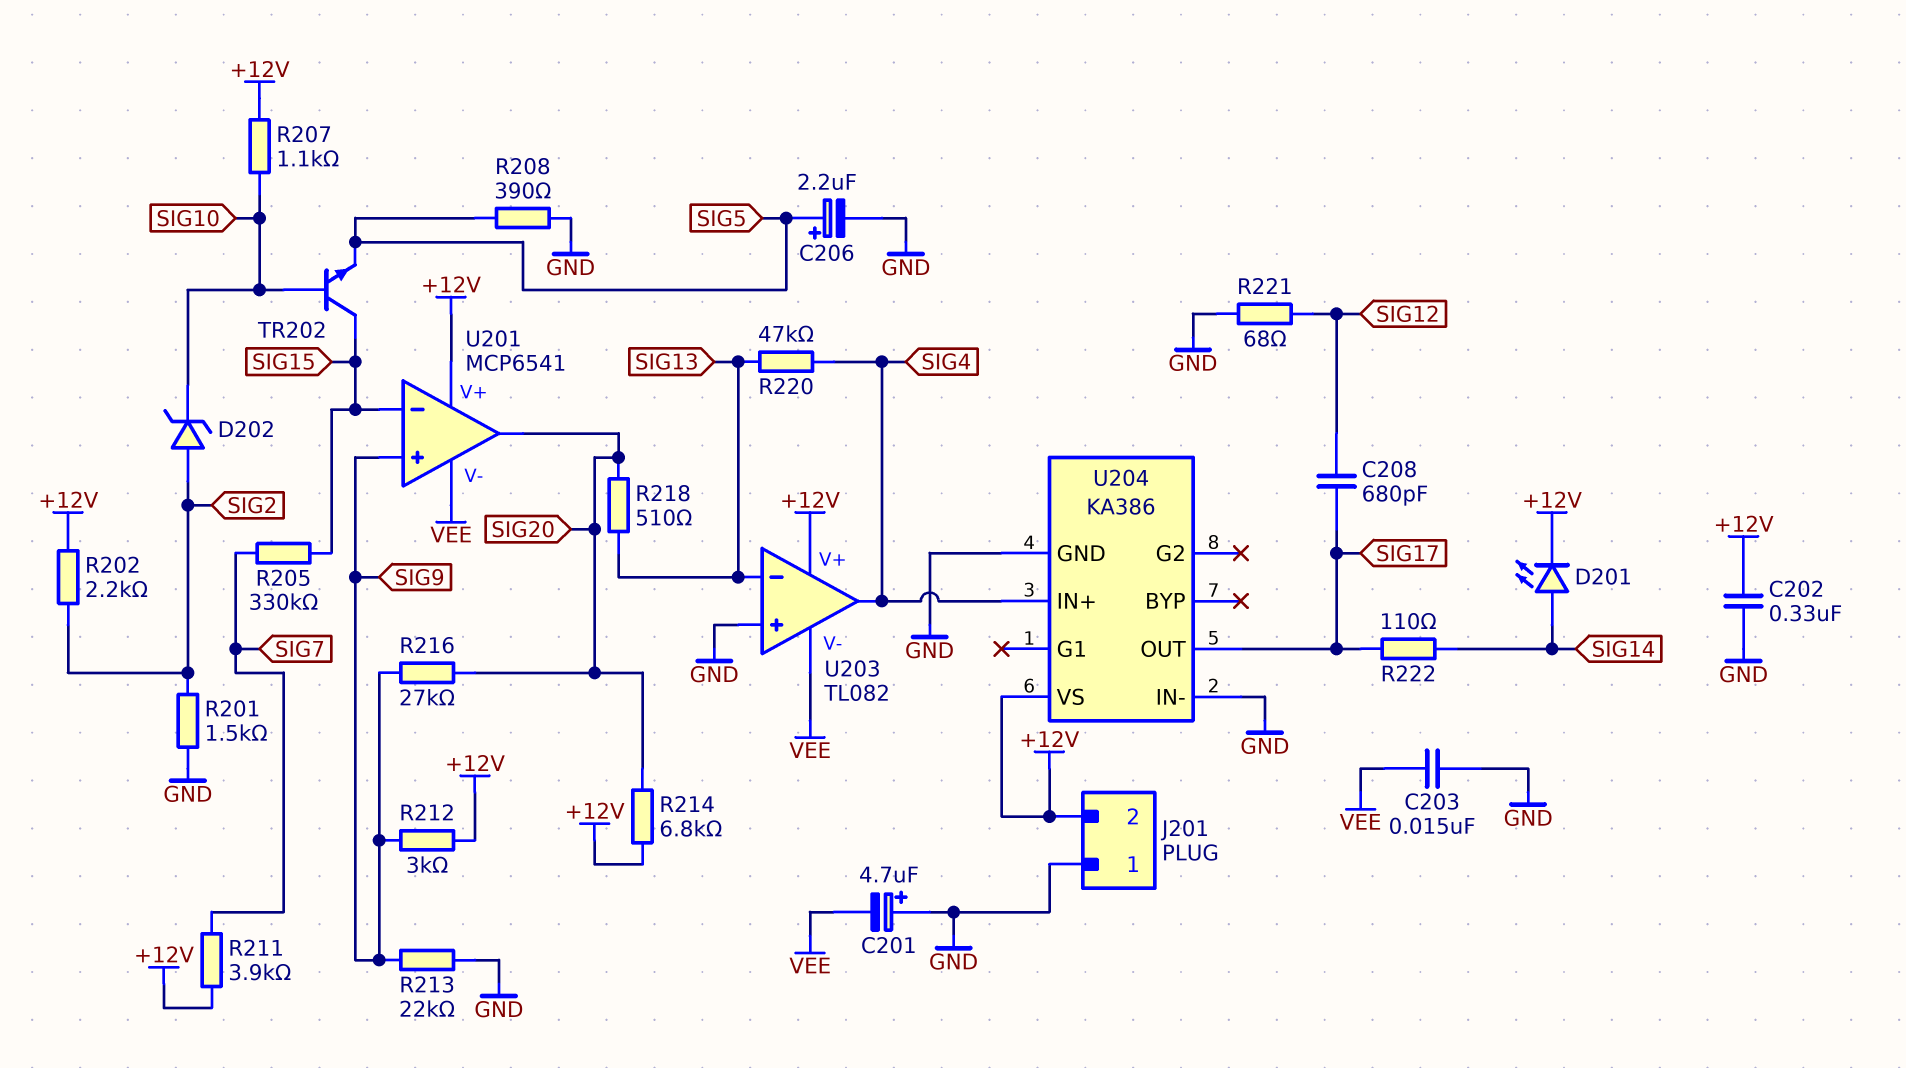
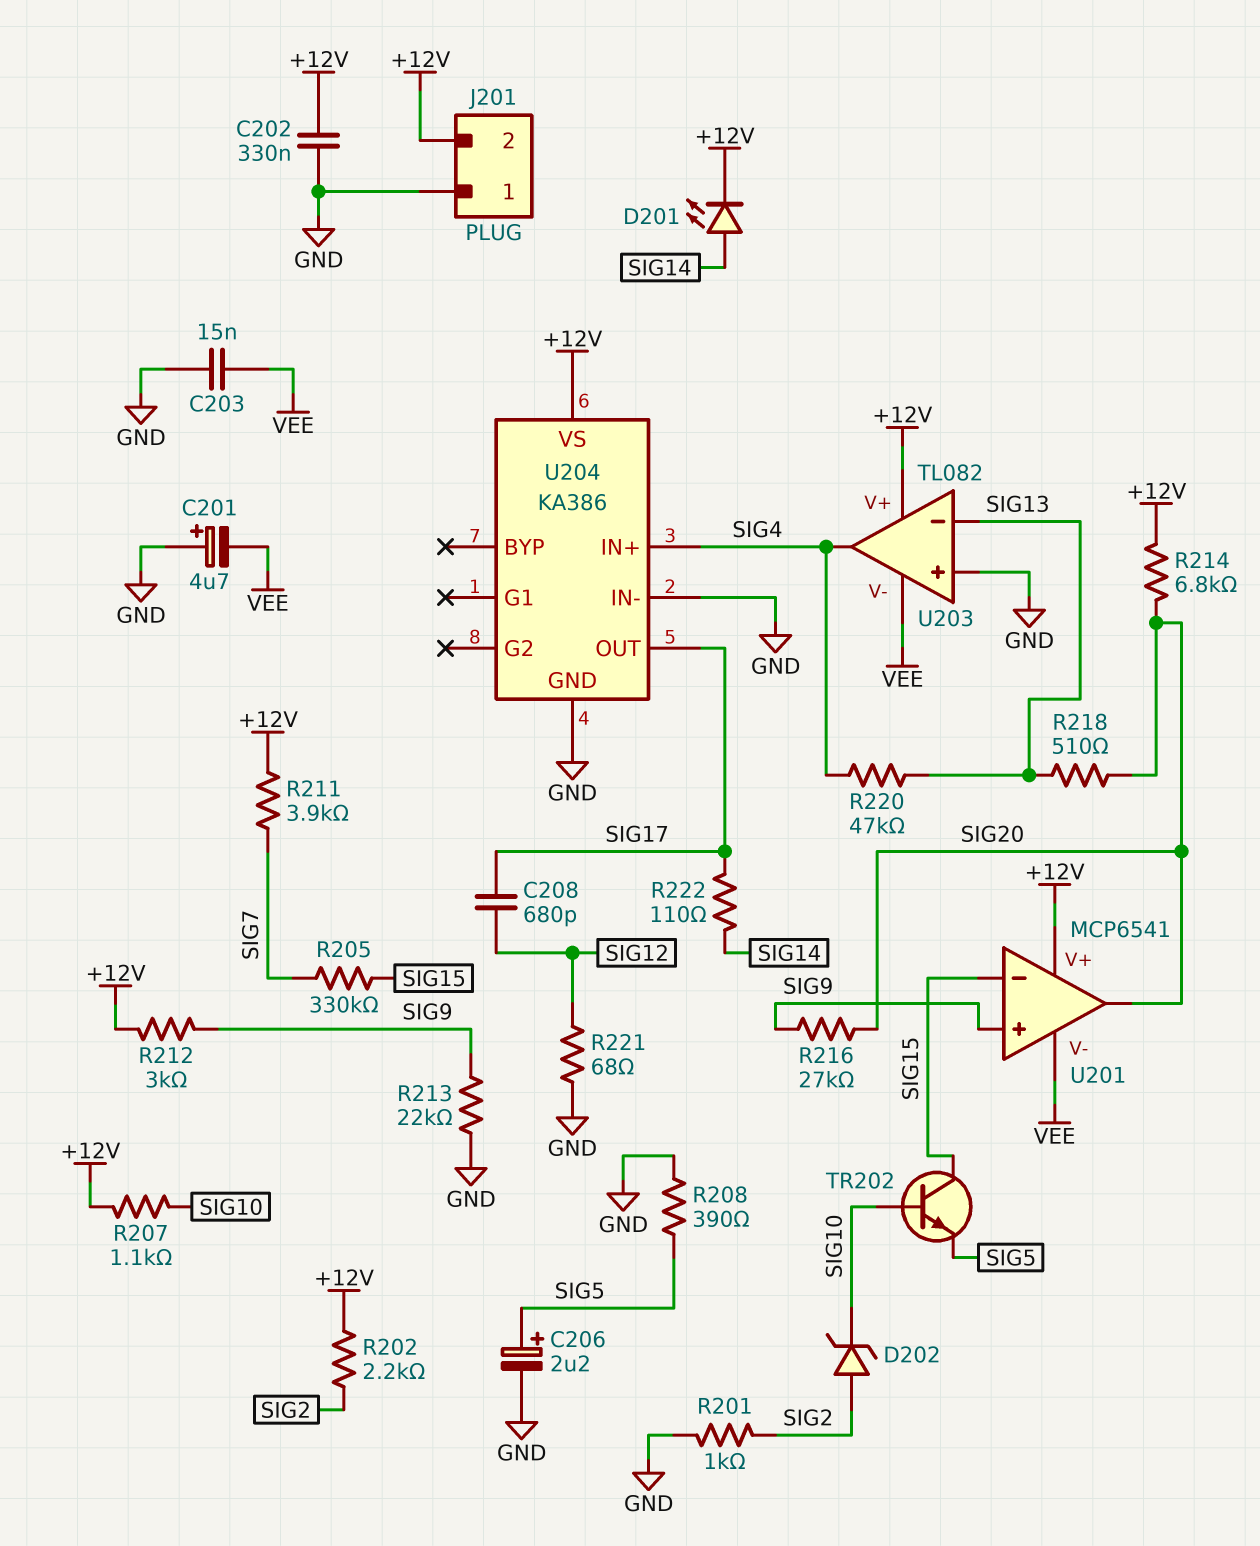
R201: 1.5k (GND, SIG2) -> 1k (GND, SIG2)

